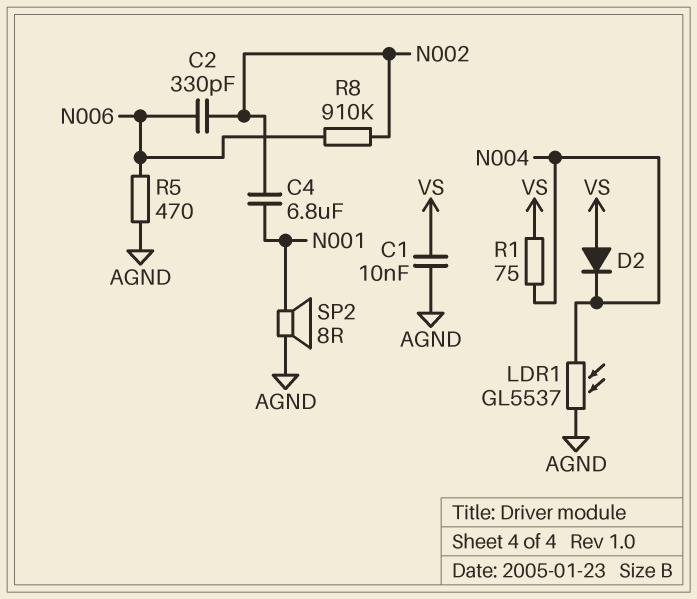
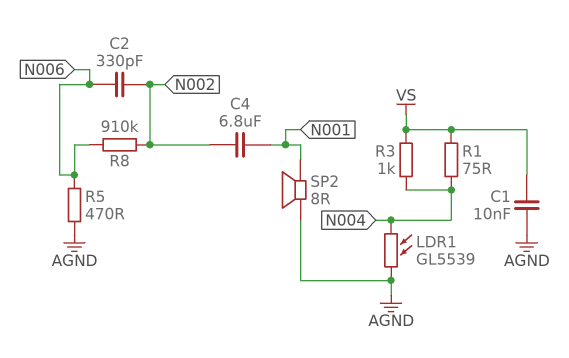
D2: diode (A VS, K N004) -> none
LDR1: GL5537 (AGND, N004) -> GL5539 (AGND, N004)
R3: none -> 1k (N004, VS)

